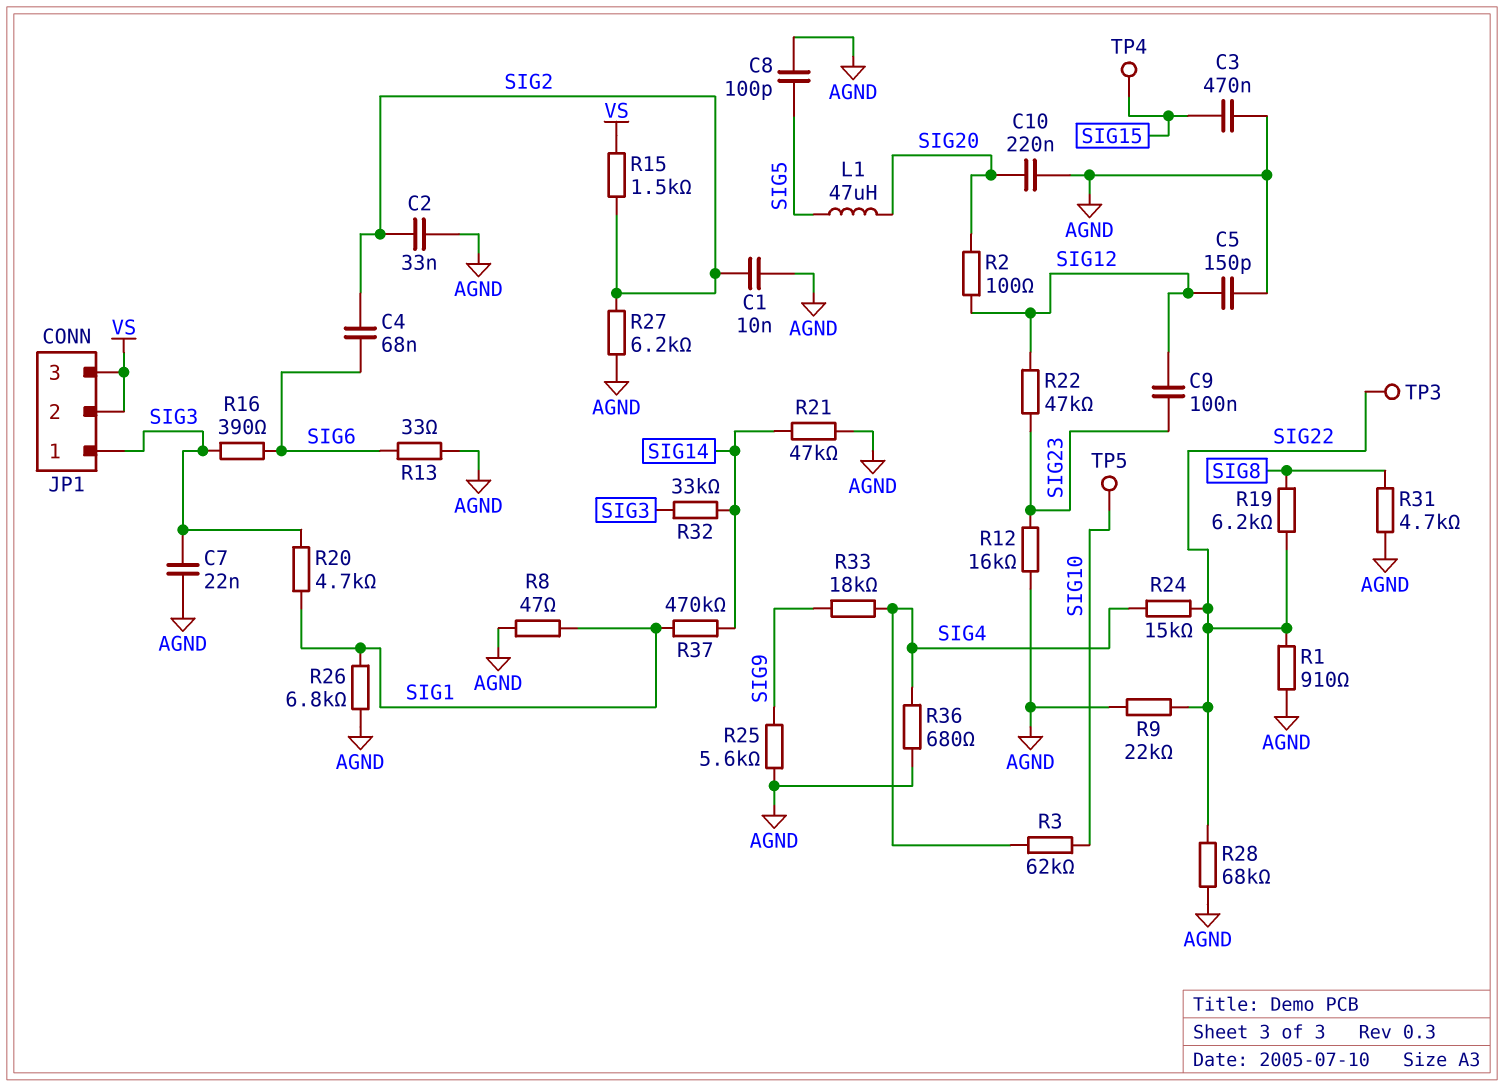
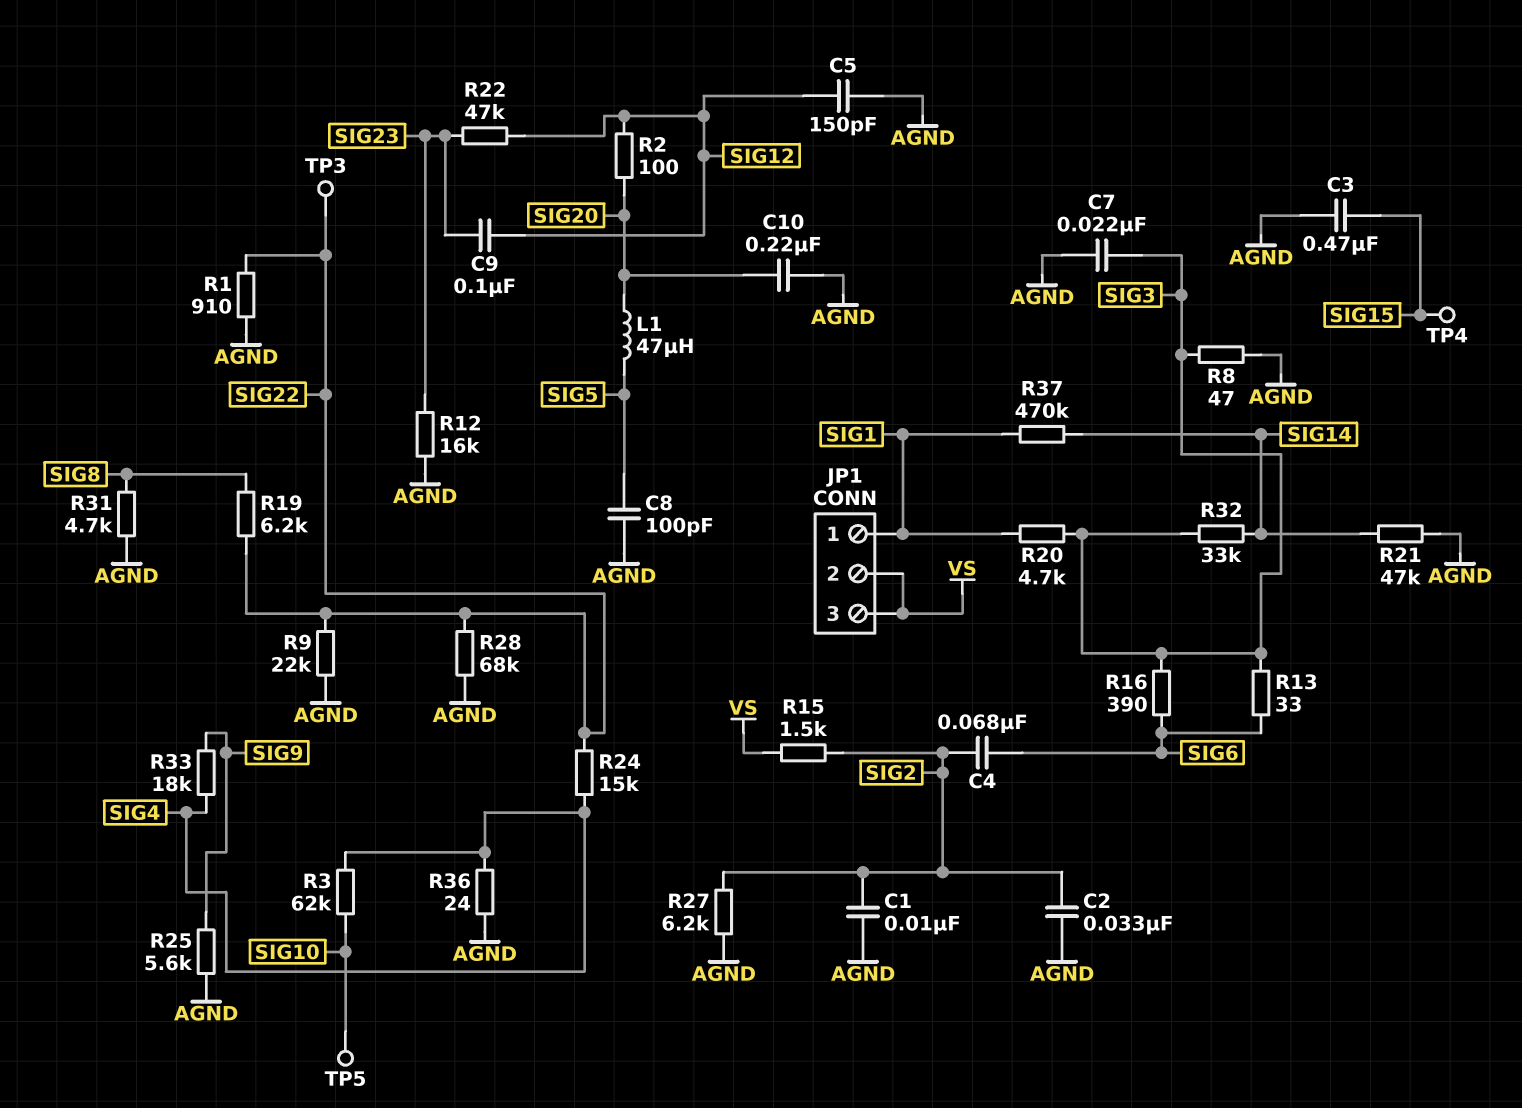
JP1 pin 1: SIG3 -> SIG1
R8: 47 (AGND, SIG1) -> 47 (AGND, SIG3)
R13: 33 (AGND, SIG6) -> 33 (SIG3, SIG6)
R26: 6.8k (AGND, SIG1) -> none
R36: 680 (AGND, SIG4) -> 24 (AGND, SIG4)

